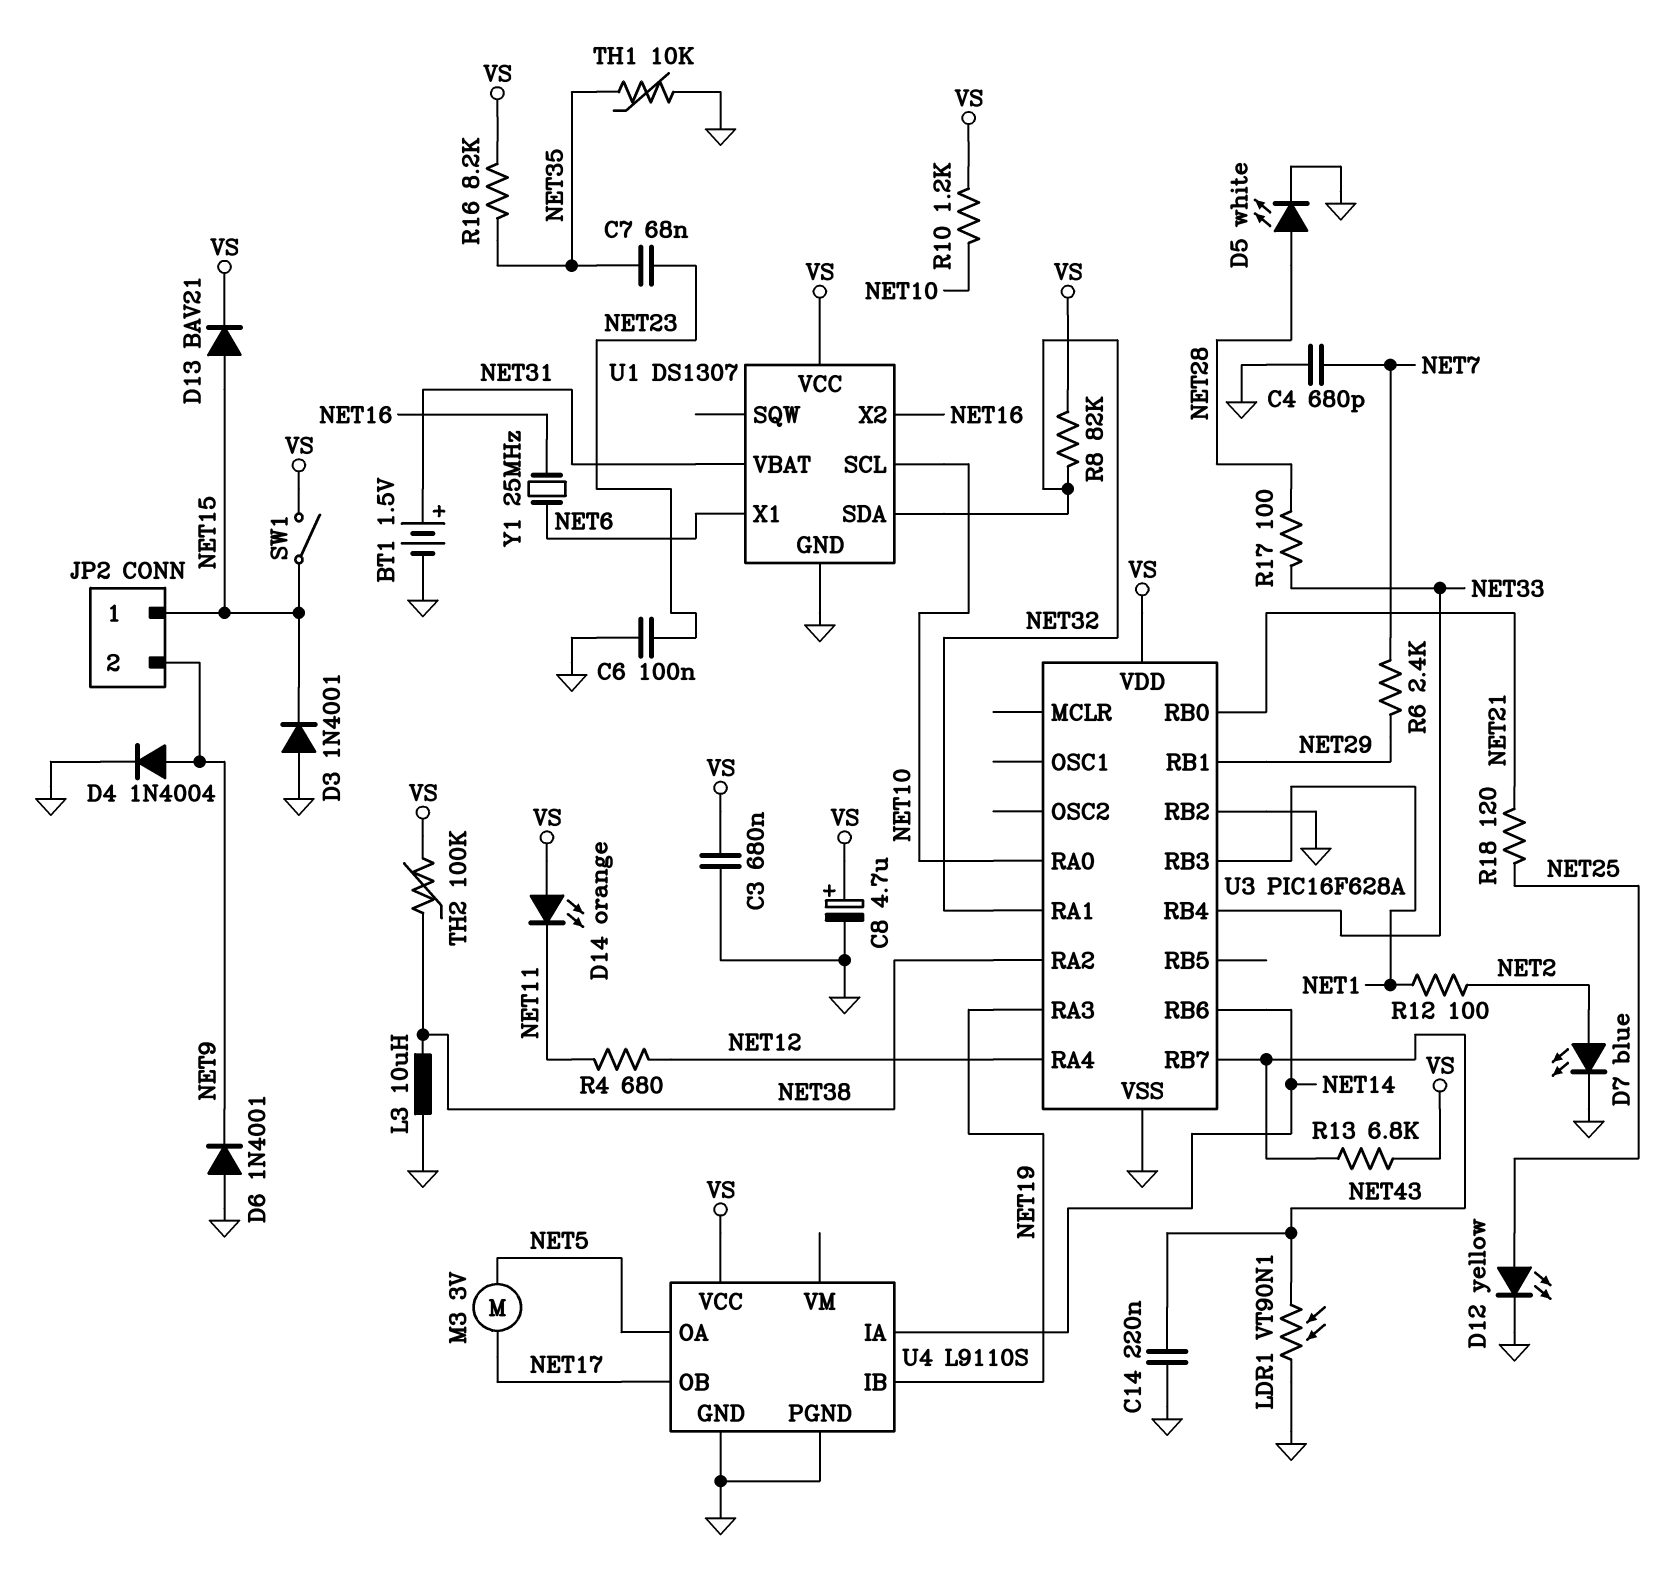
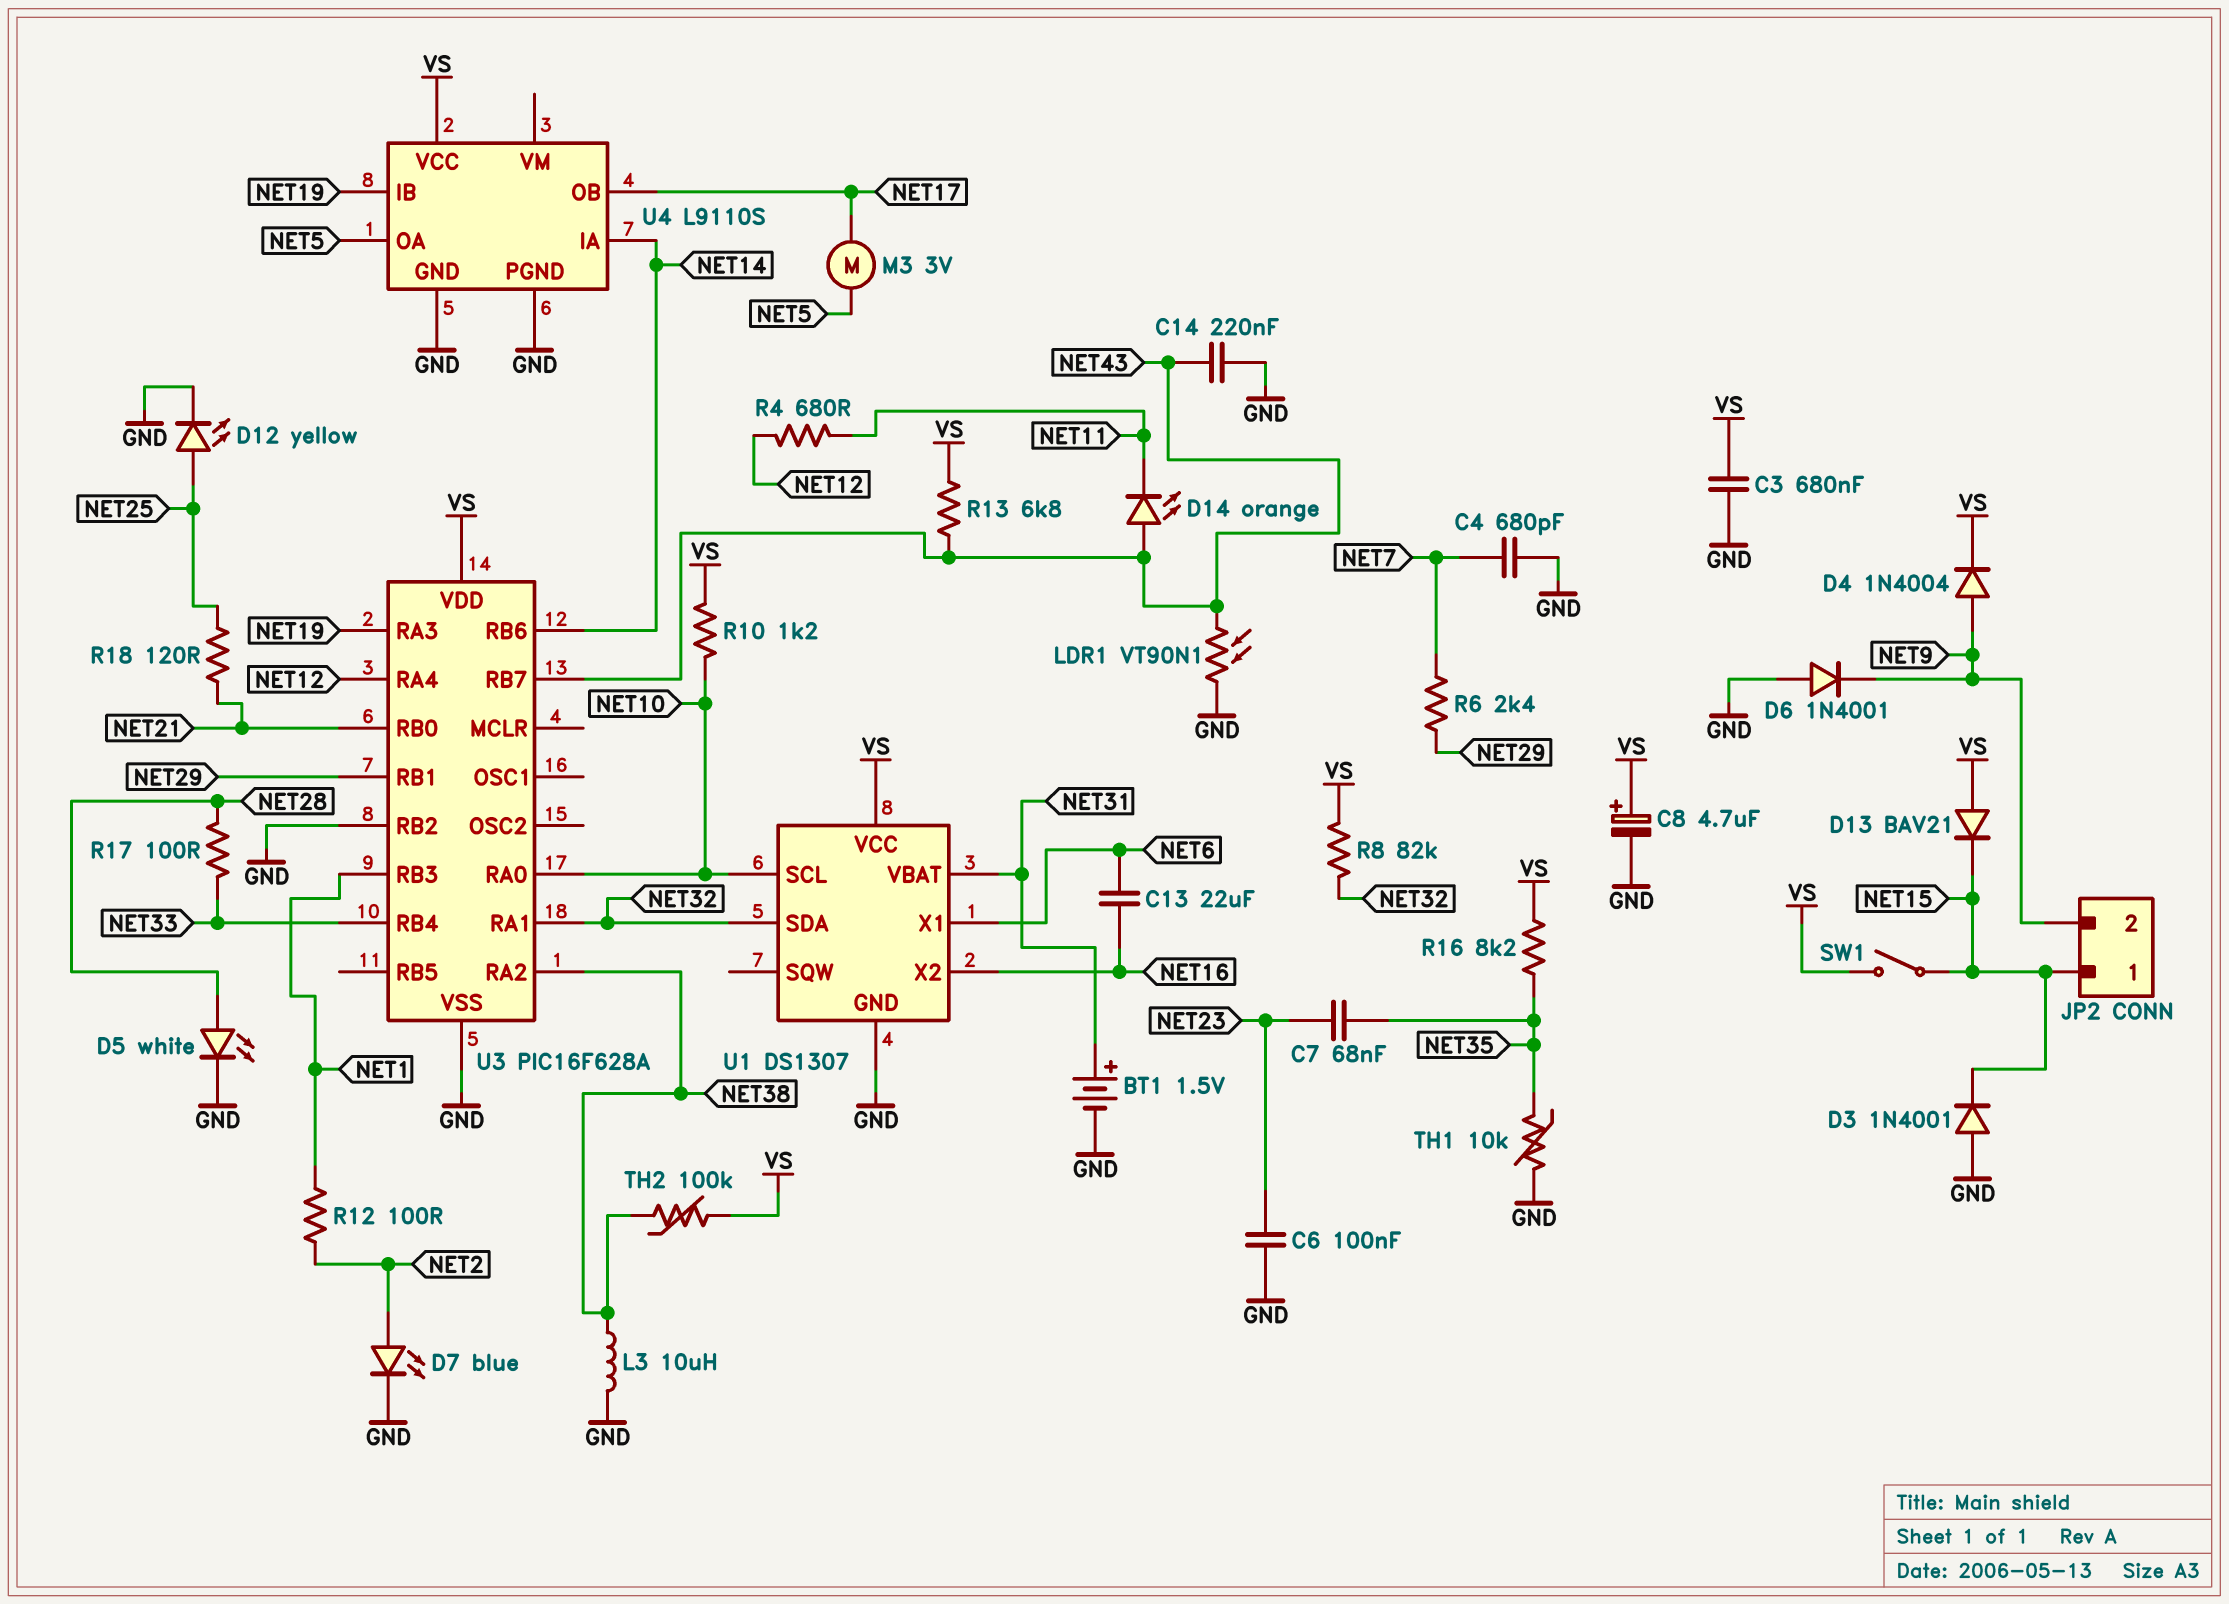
C13: none -> 22uF (NET6, NET16)
D4: diode 1N4004 (A NET9, K GND) -> diode 1N4004 (A NET9, K VS)
D13: diode BAV21 (A NET15, K VS) -> diode BAV21 (A VS, K NET15)
D14: LED orange (A VS, K NET11) -> LED orange (A NET43, K NET11)
Y1: 25MHz (NET6, NET16) -> none

